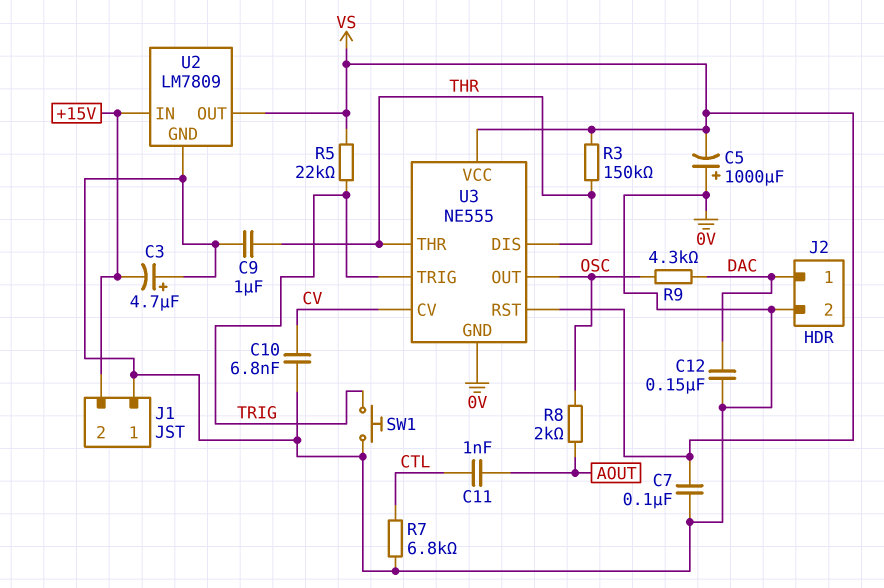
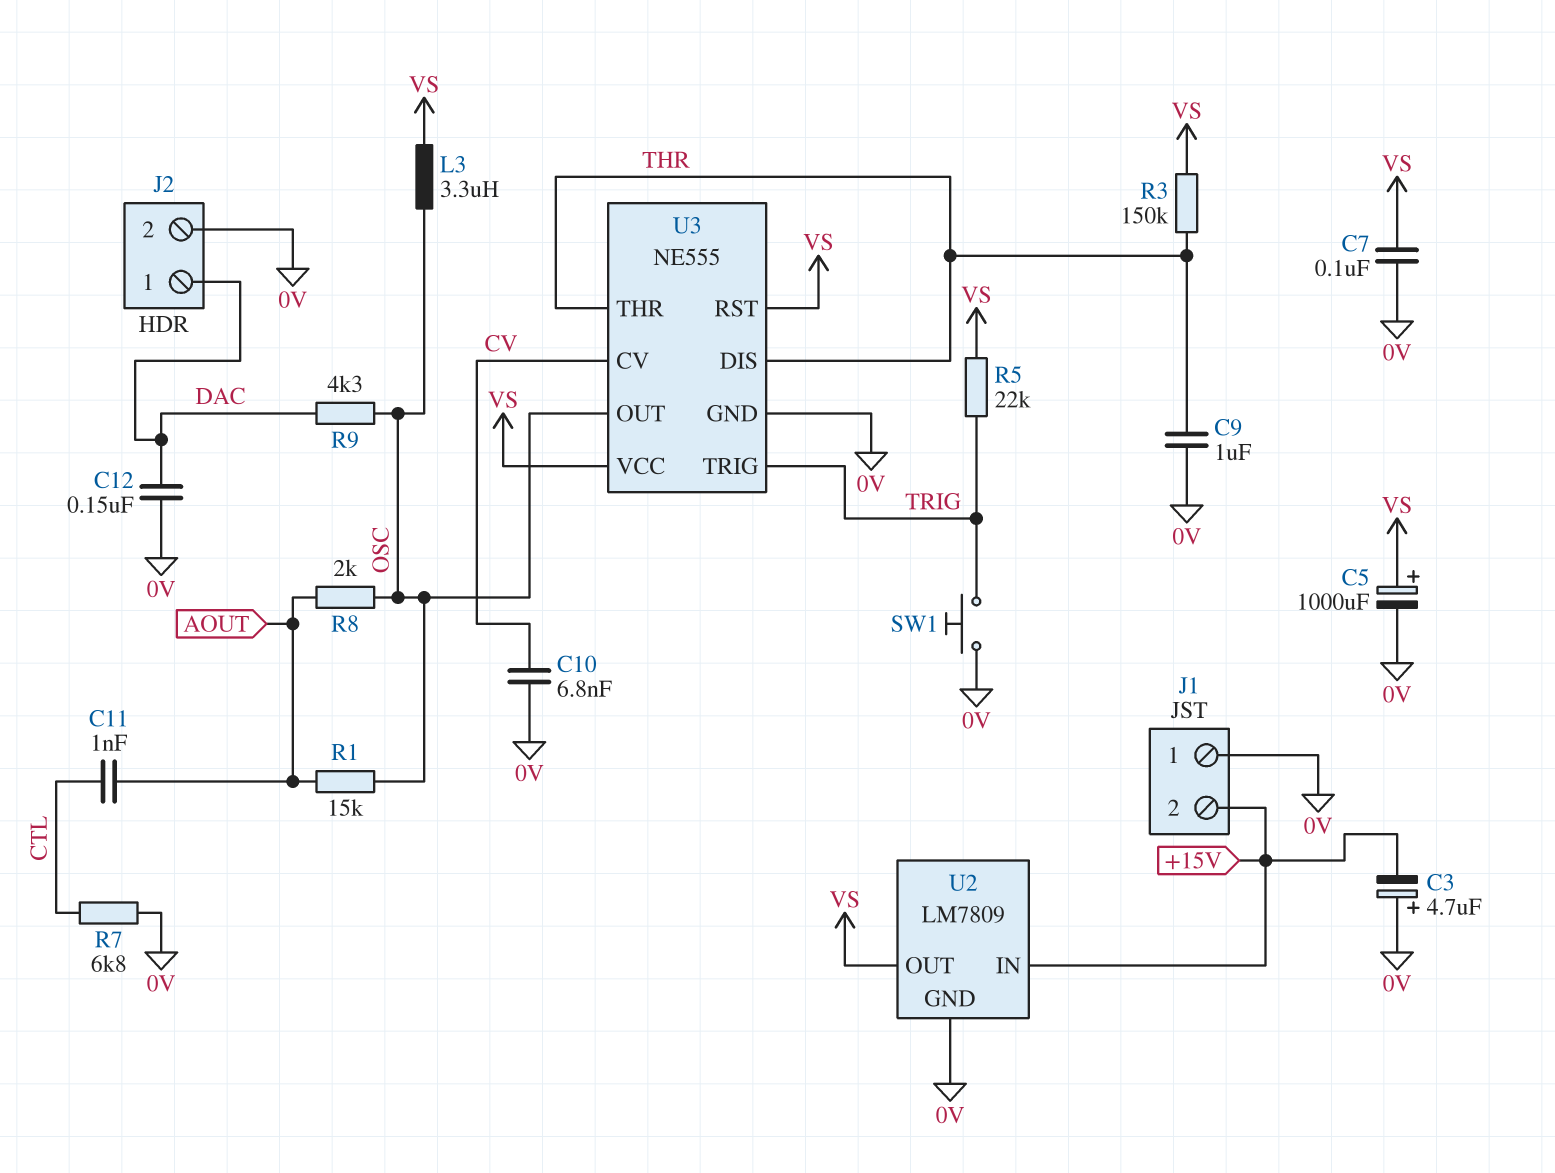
C5: 1000uF (plus 0V, minus VS) -> 1000uF (plus VS, minus 0V)
L3: none -> 3.3uH (OSC, VS)
R1: none -> 15k (AOUT, OSC)

